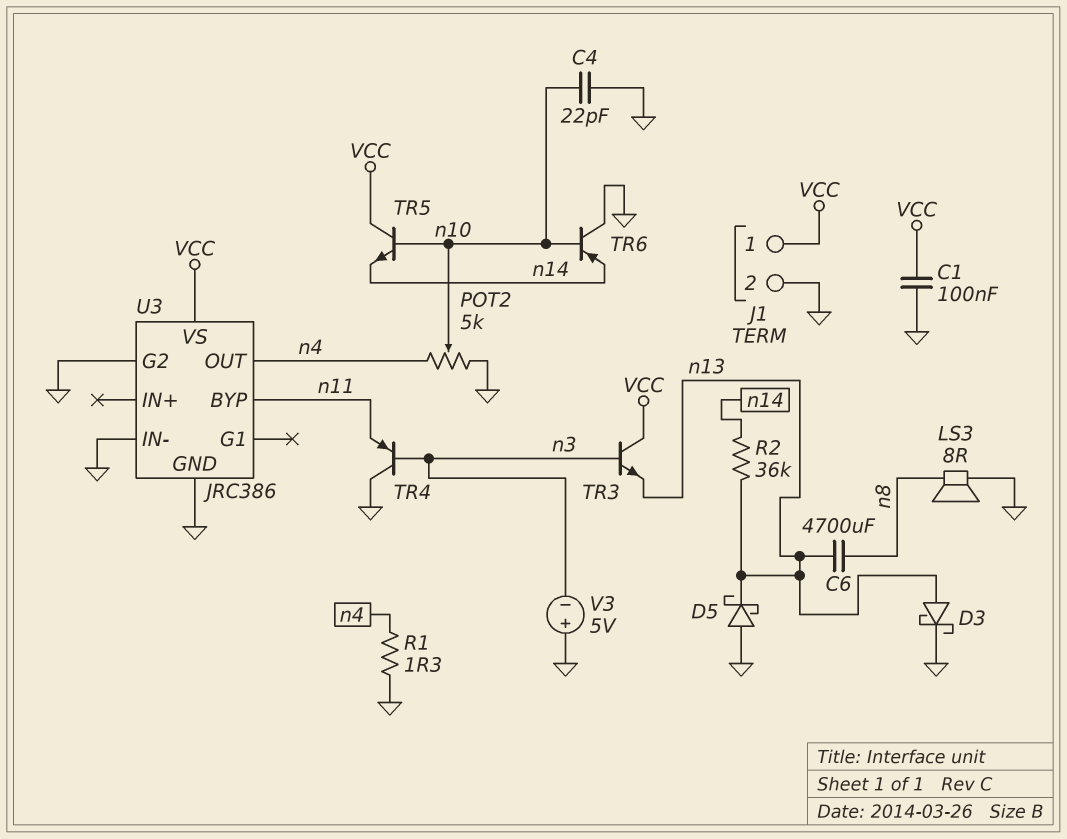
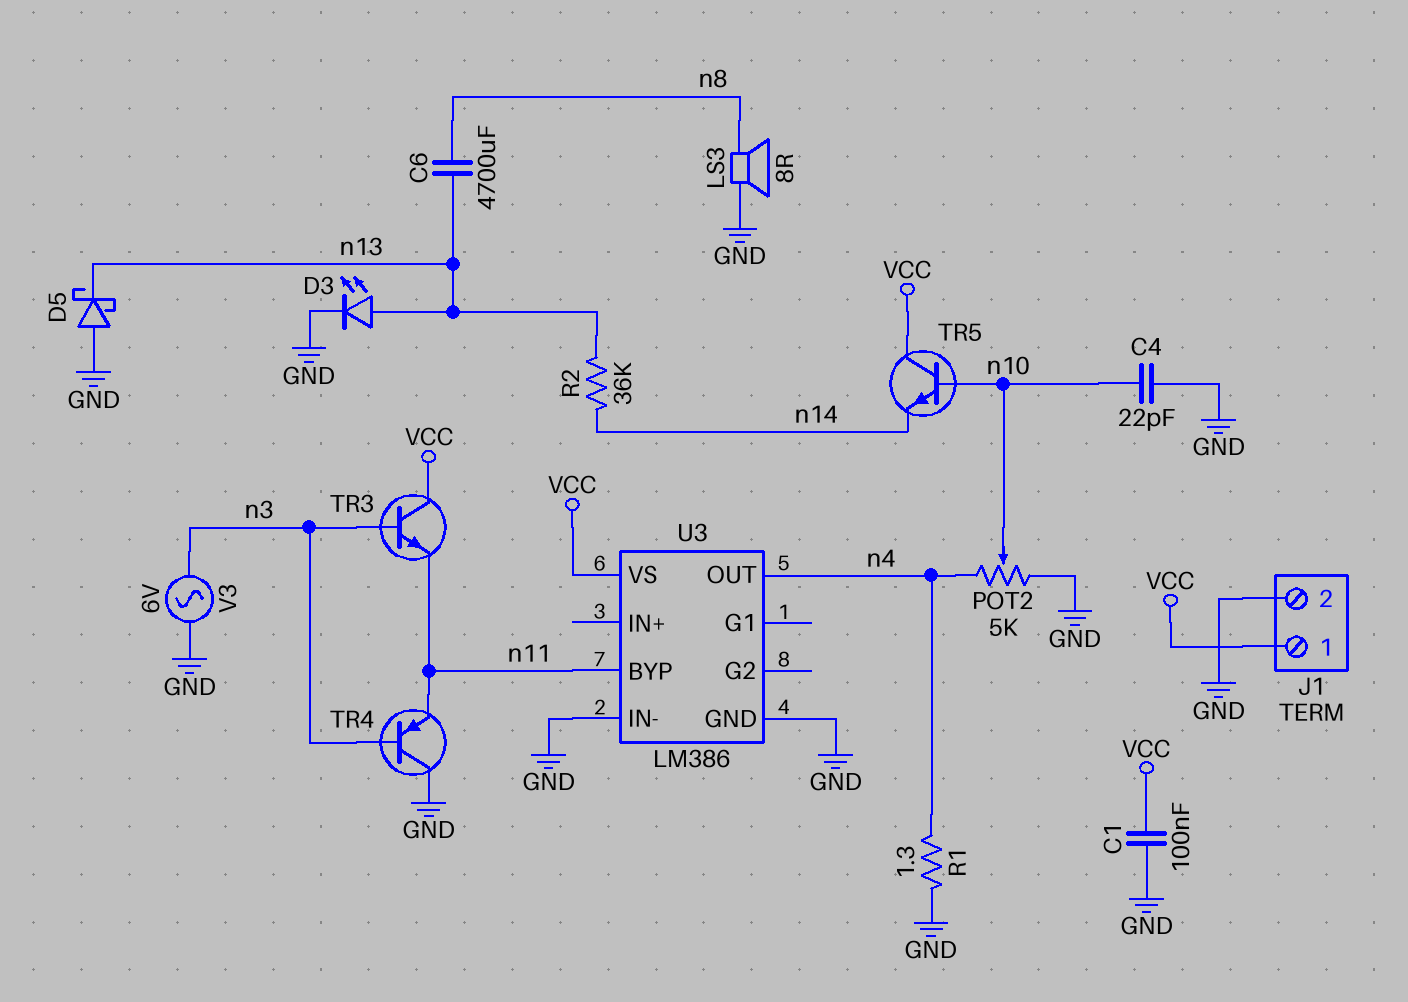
D3: schottky (A n13, K GND) -> LED (A n13, K GND)
TR3: NPN (B n3, C VCC, E n13) -> NPN (B n3, C VCC, E n11)
TR6: PNP (B n10, C GND, E n14) -> none
U3: JRC386 -> LM386
U3 pin G2: GND -> none
V3: 5V (plus GND, minus n3) -> AC 6V (GND, n3)

